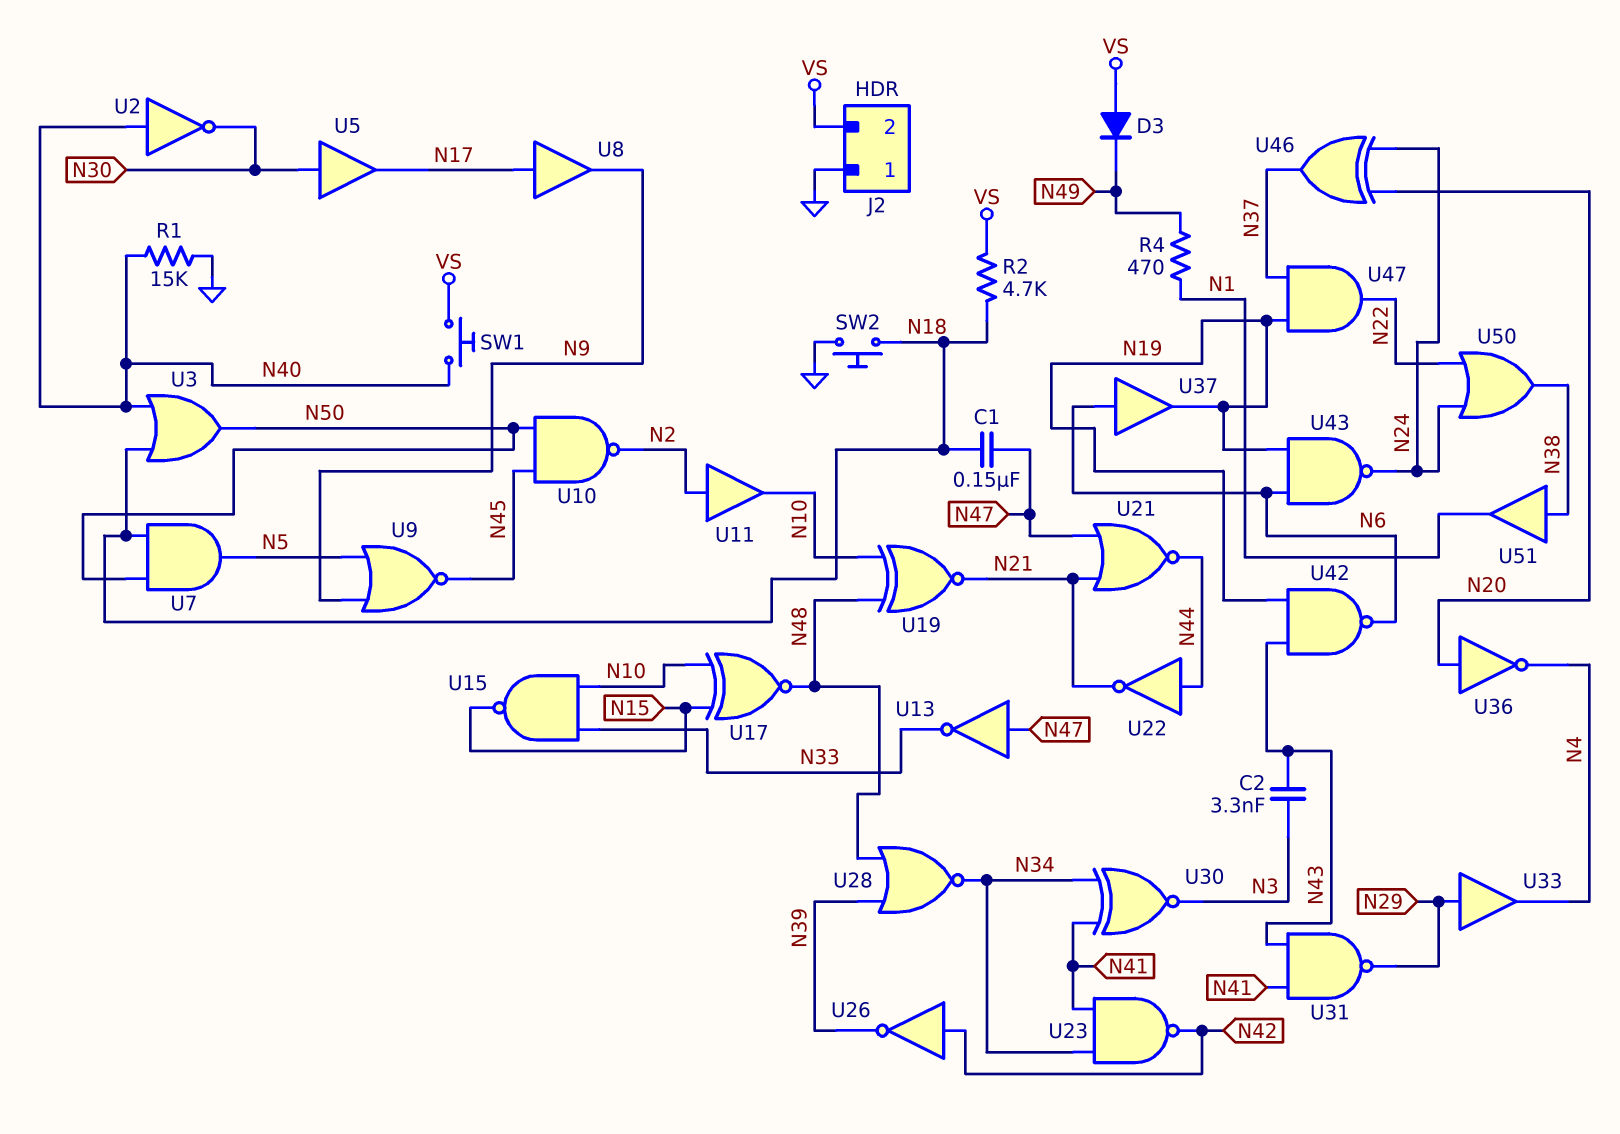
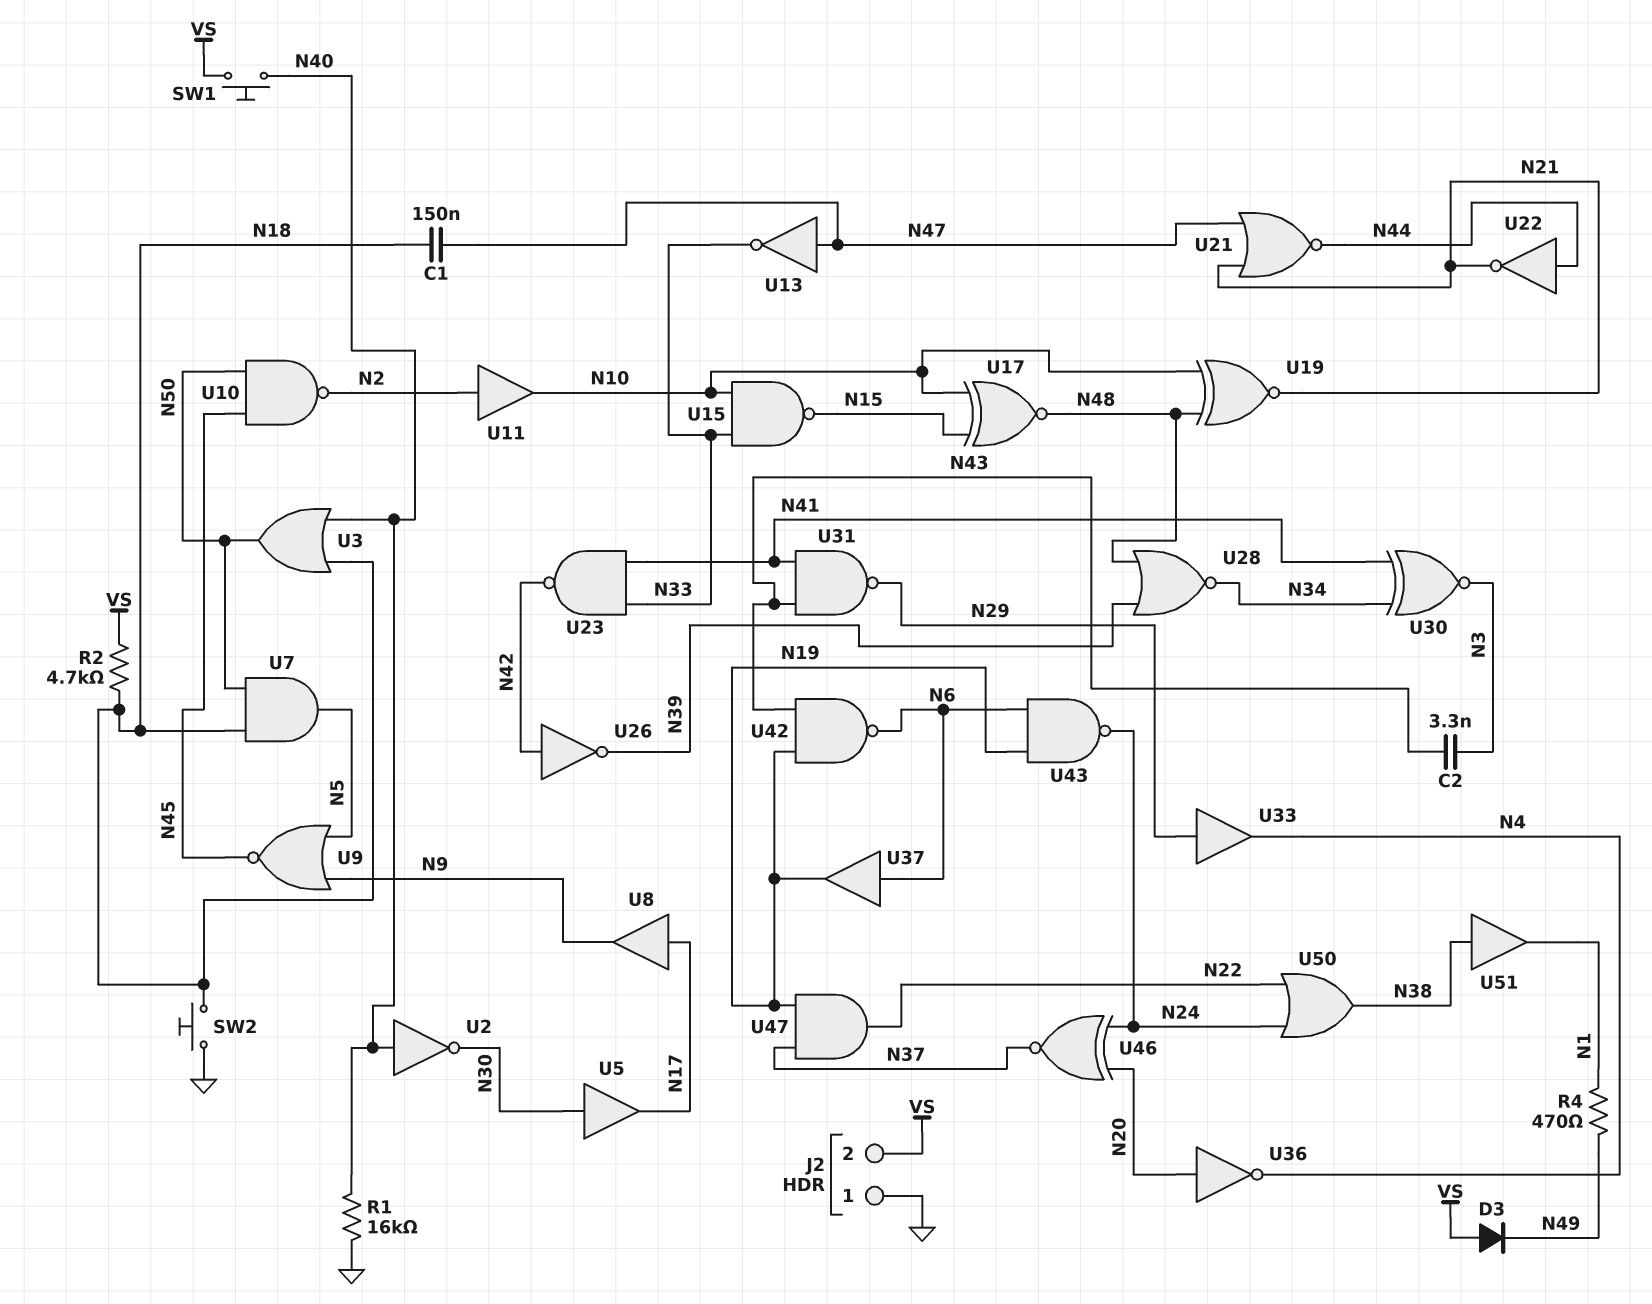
R1: 15k (GND, N40) -> 16k (GND, N40)
U23: NAND (in N34, in N41, out N42) -> NAND (in N33, in N41, out N42)
U46: XOR (in N20, in N24, out N37) -> XNOR (in N20, in N24, out N37)

